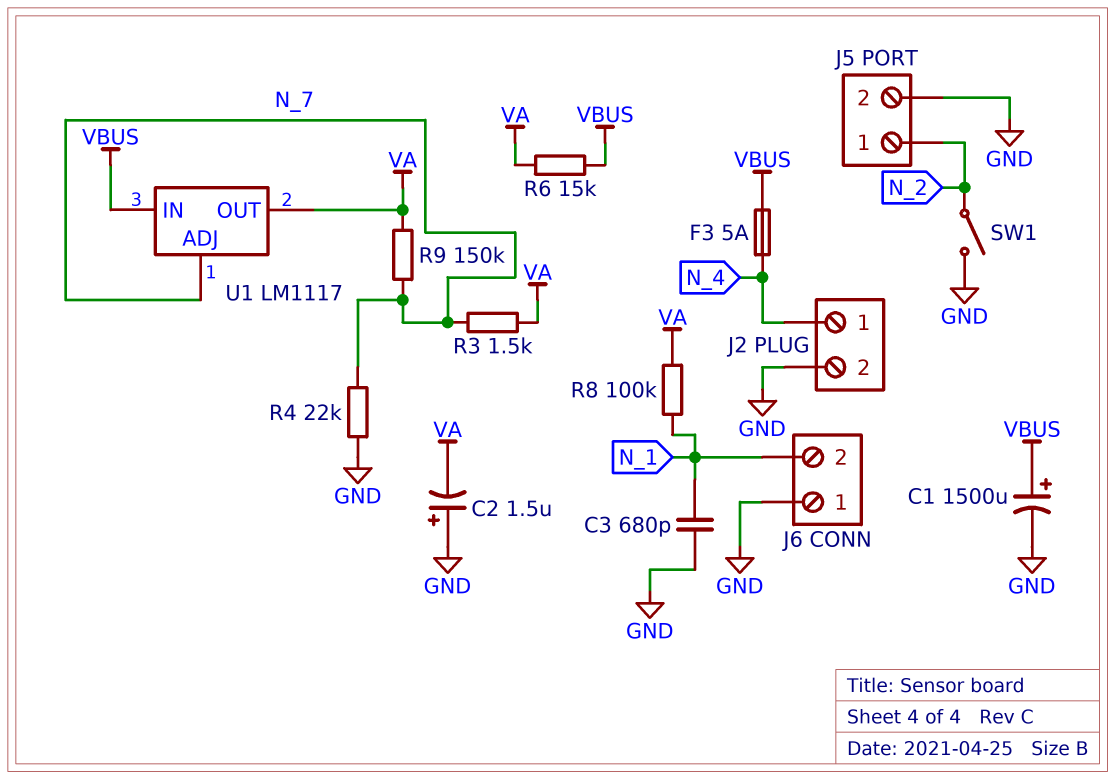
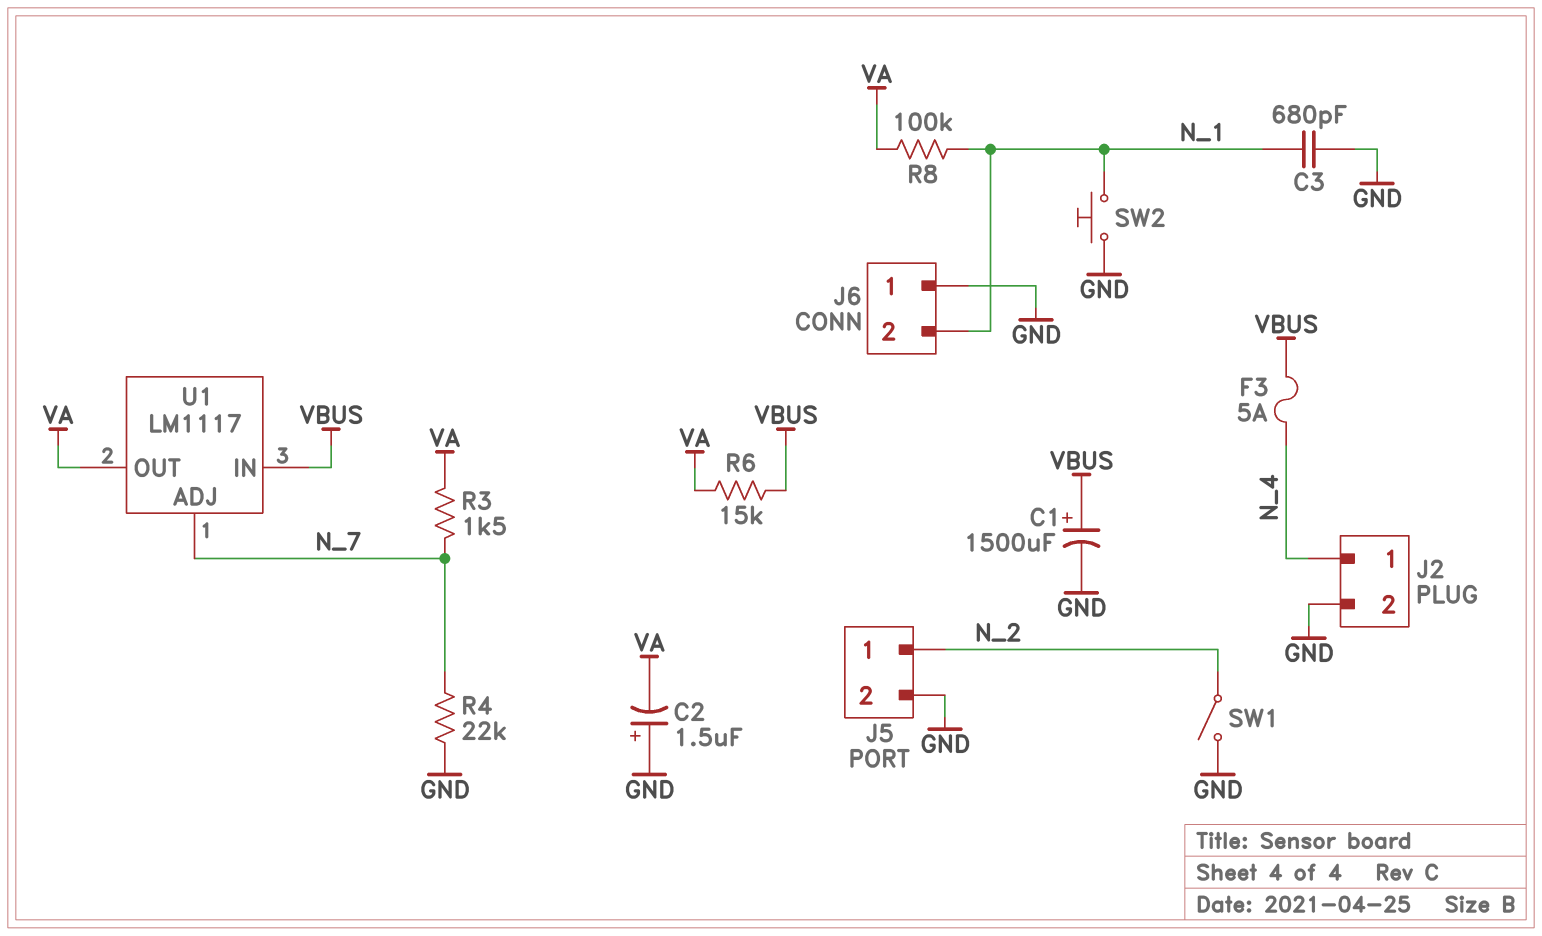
R9: 150k (N_7, VA) -> none
SW2: none -> button (GND, N_1)

